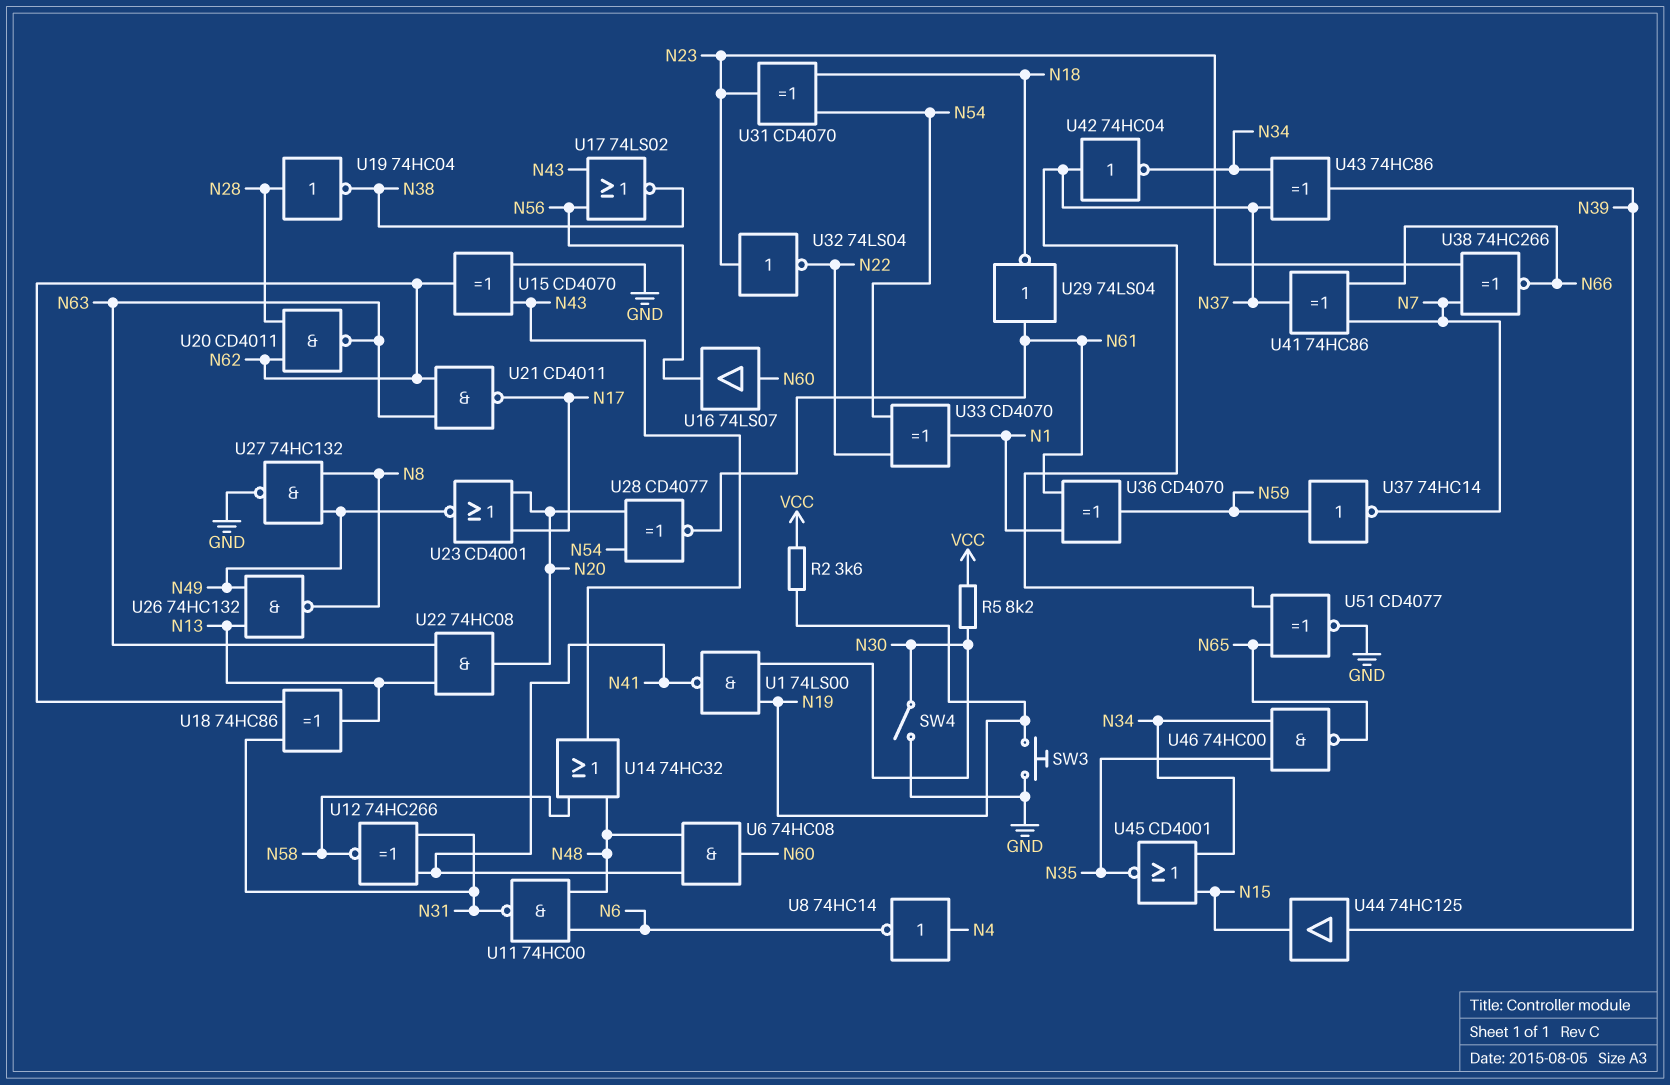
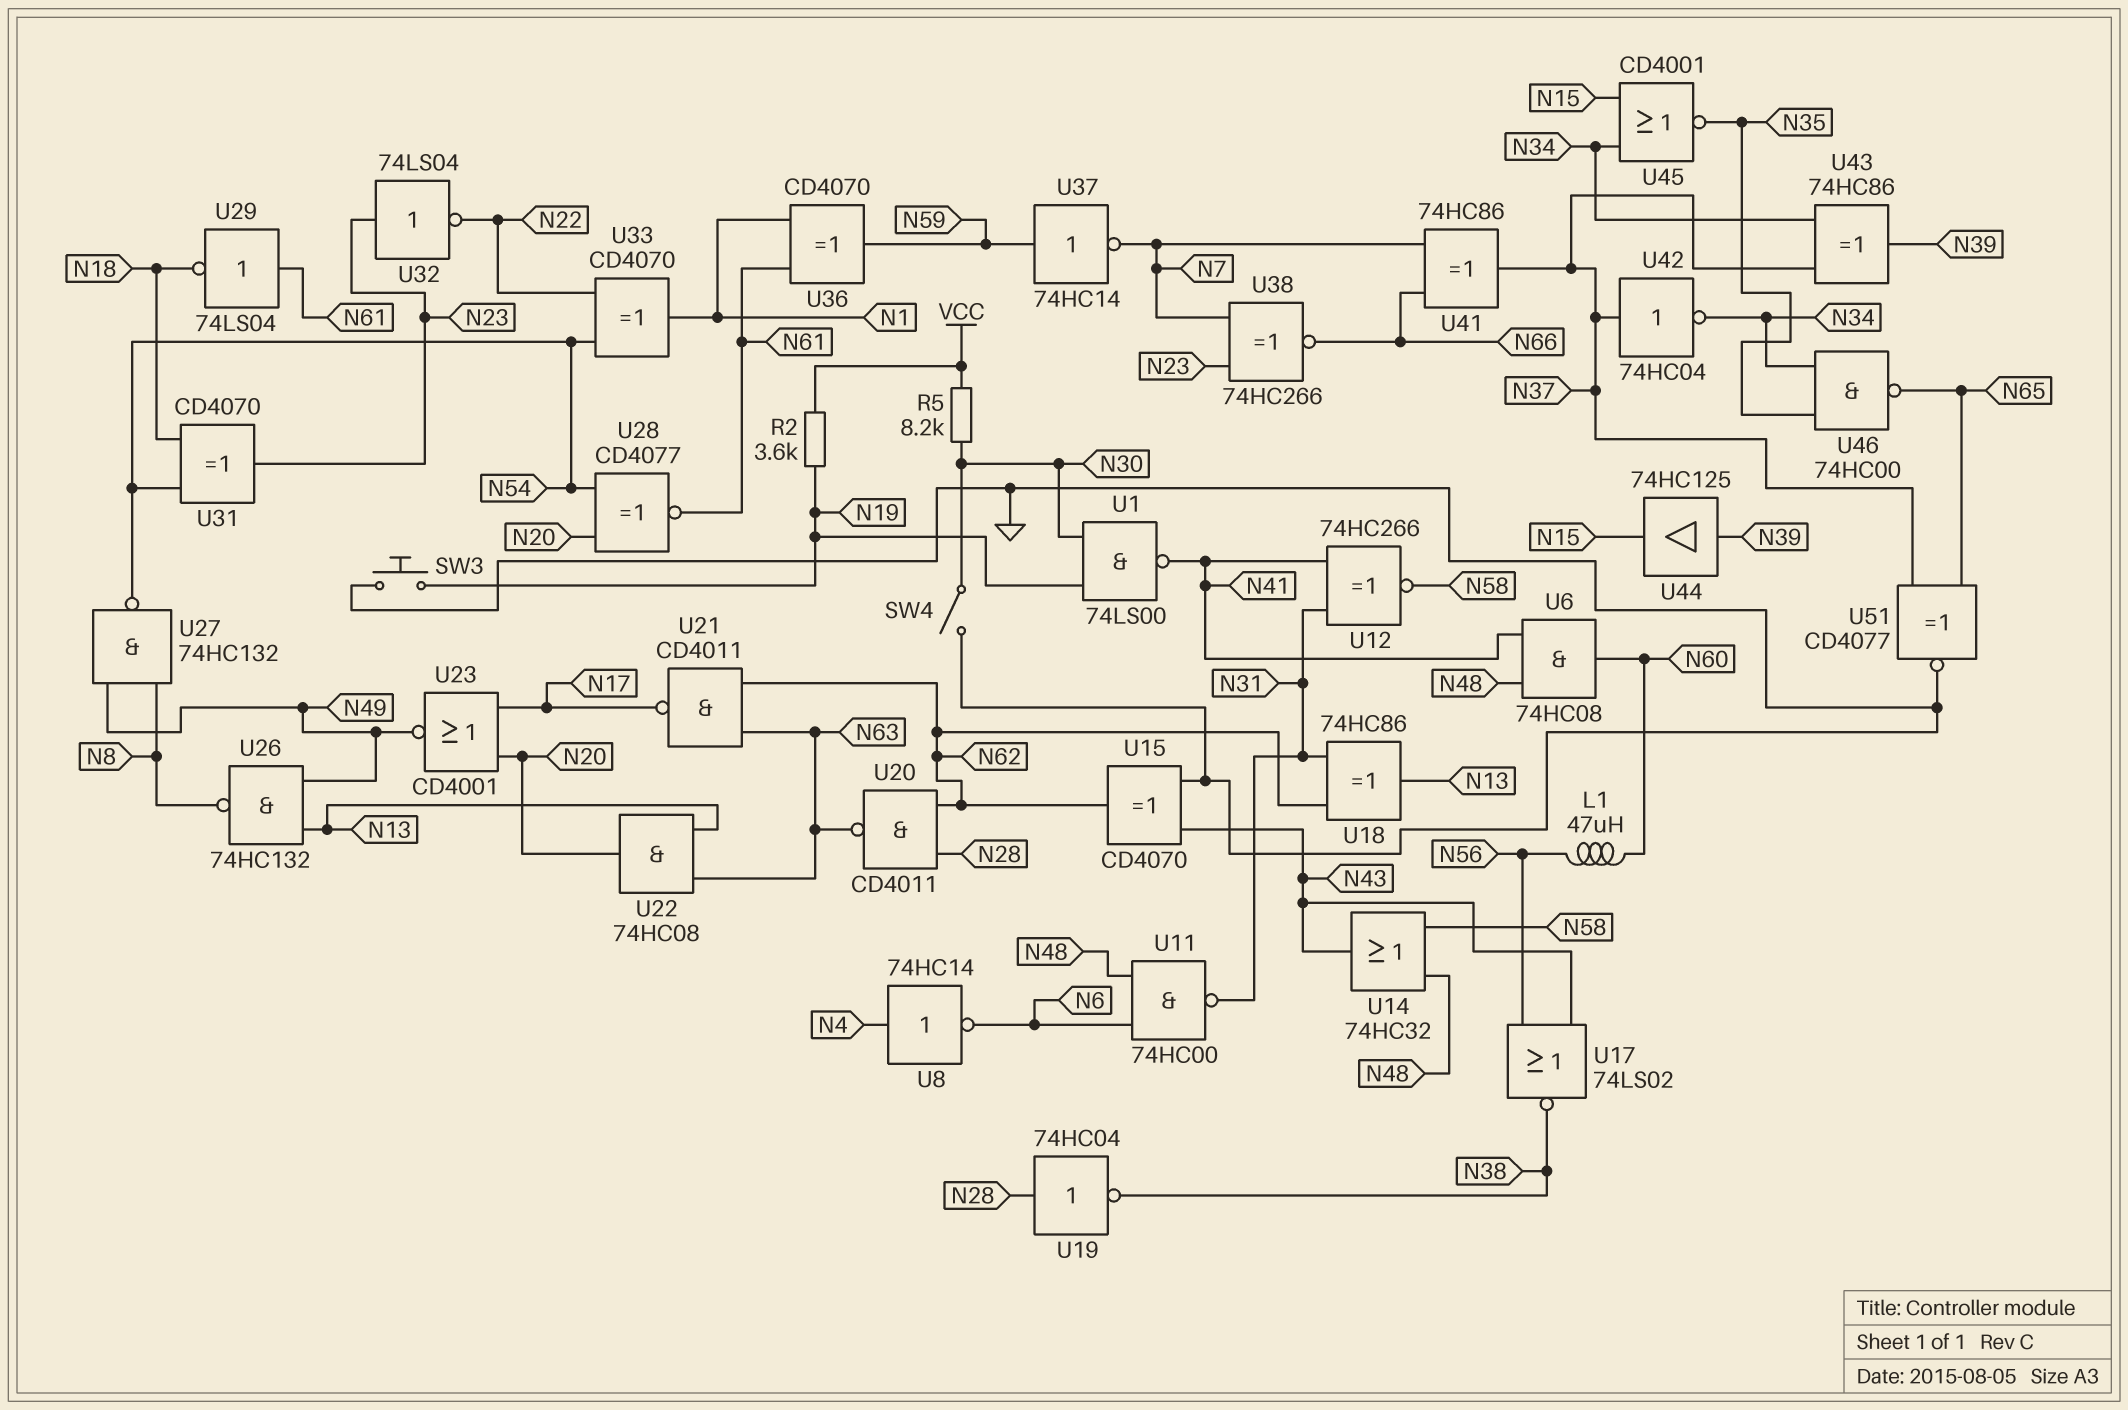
L1: none -> 47uH (N56, N60)
U16: buffer 74LS07 (in N60, out N56) -> none
U27: NAND 74HC132 (in N8, in N49, out GND) -> NAND 74HC132 (in N8, in N49, out N54)

